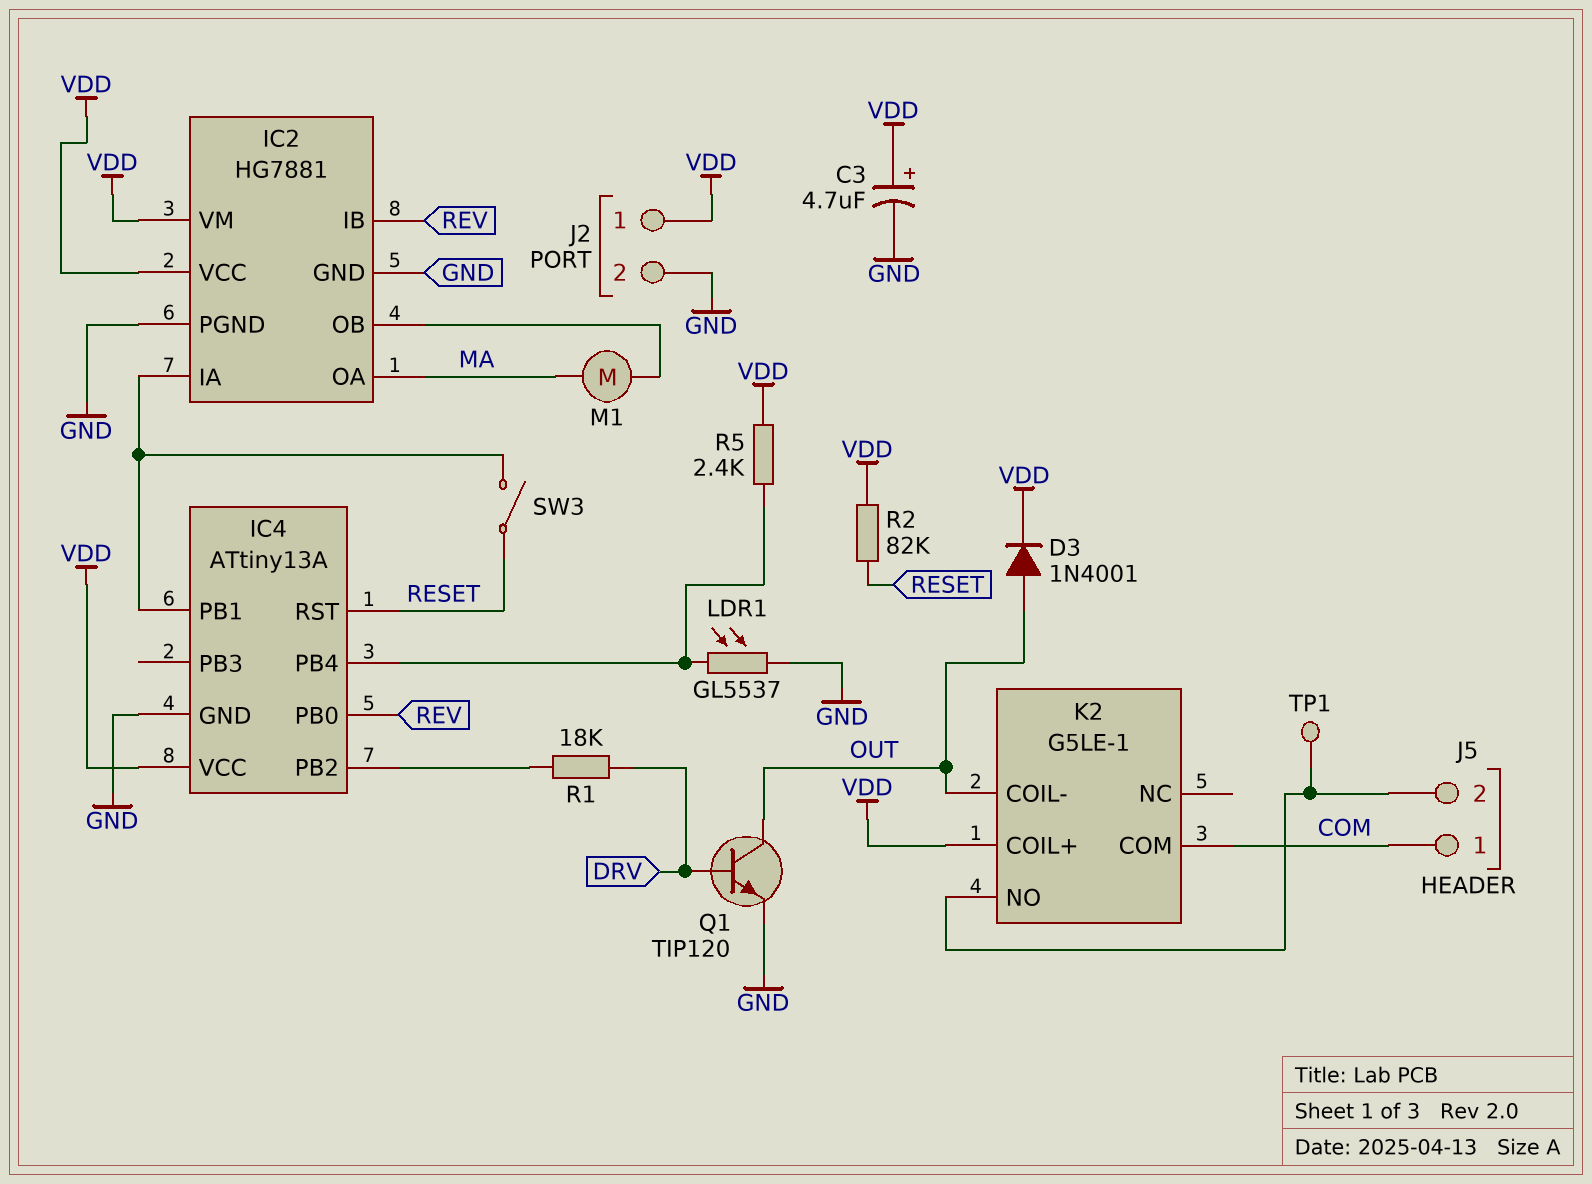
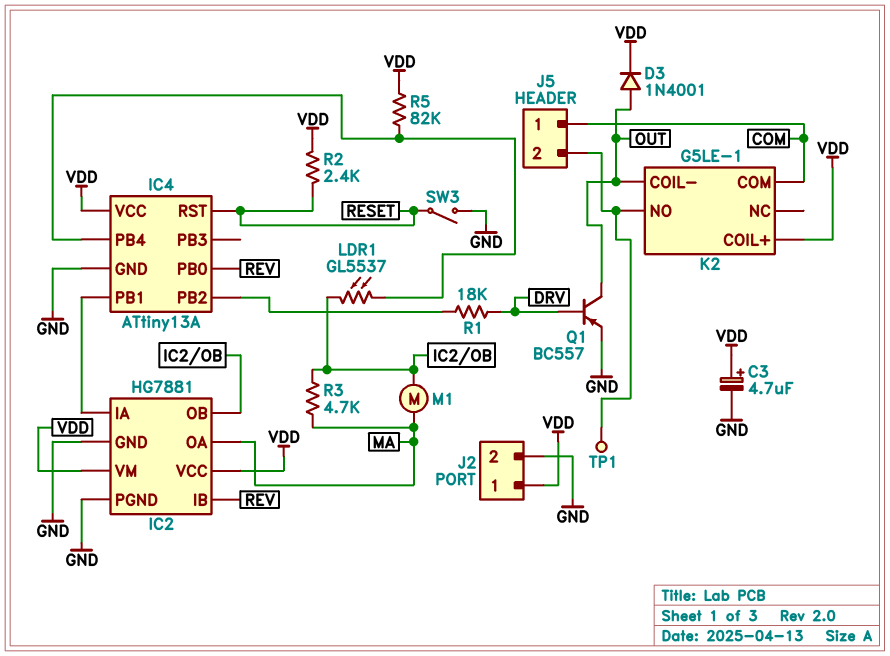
LDR1: GL5537 (GND, IC4/PB4) -> GL5537 (IC2/OB, IC4/PB4)
Q1: NPN TIP120 (B DRV, C OUT, E GND) -> PNP BC557 (B DRV, C OUT, E GND)
R2: 82k (RESET, VDD) -> 2.4k (RESET, VDD)
R3: none -> 4.7k (IC2/OB, MA)
R5: 2.4k (IC4/PB4, VDD) -> 82k (IC4/PB4, VDD)
SW3: switch (IC2/IA, RESET) -> switch (GND, RESET)

